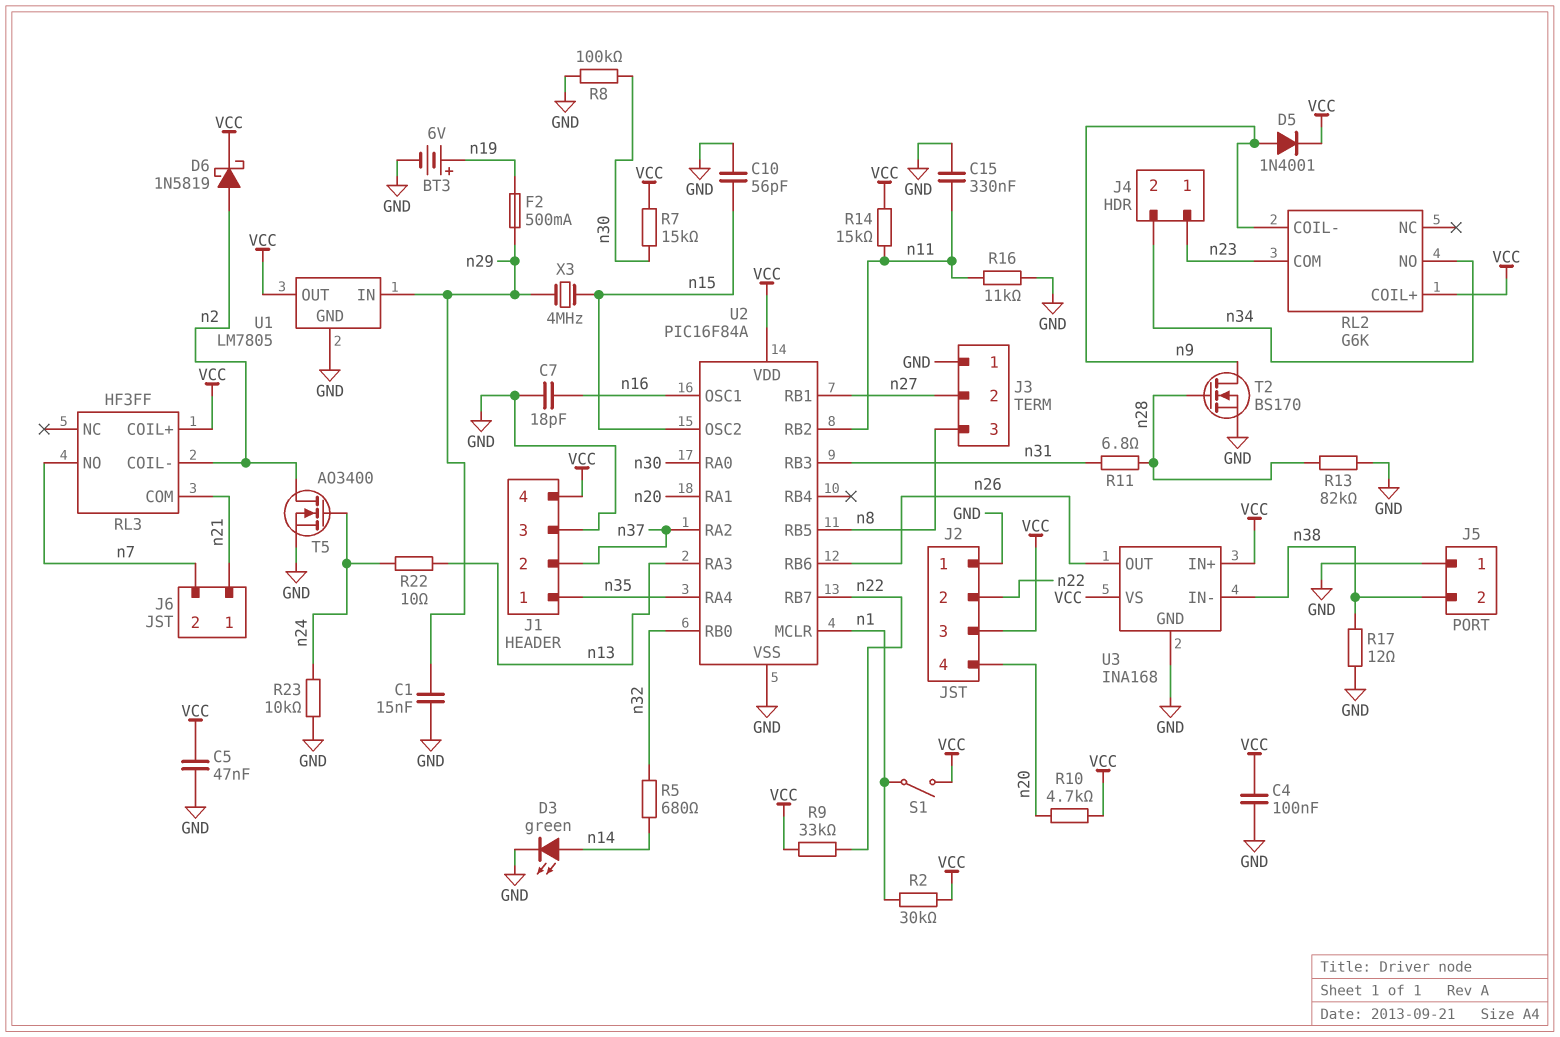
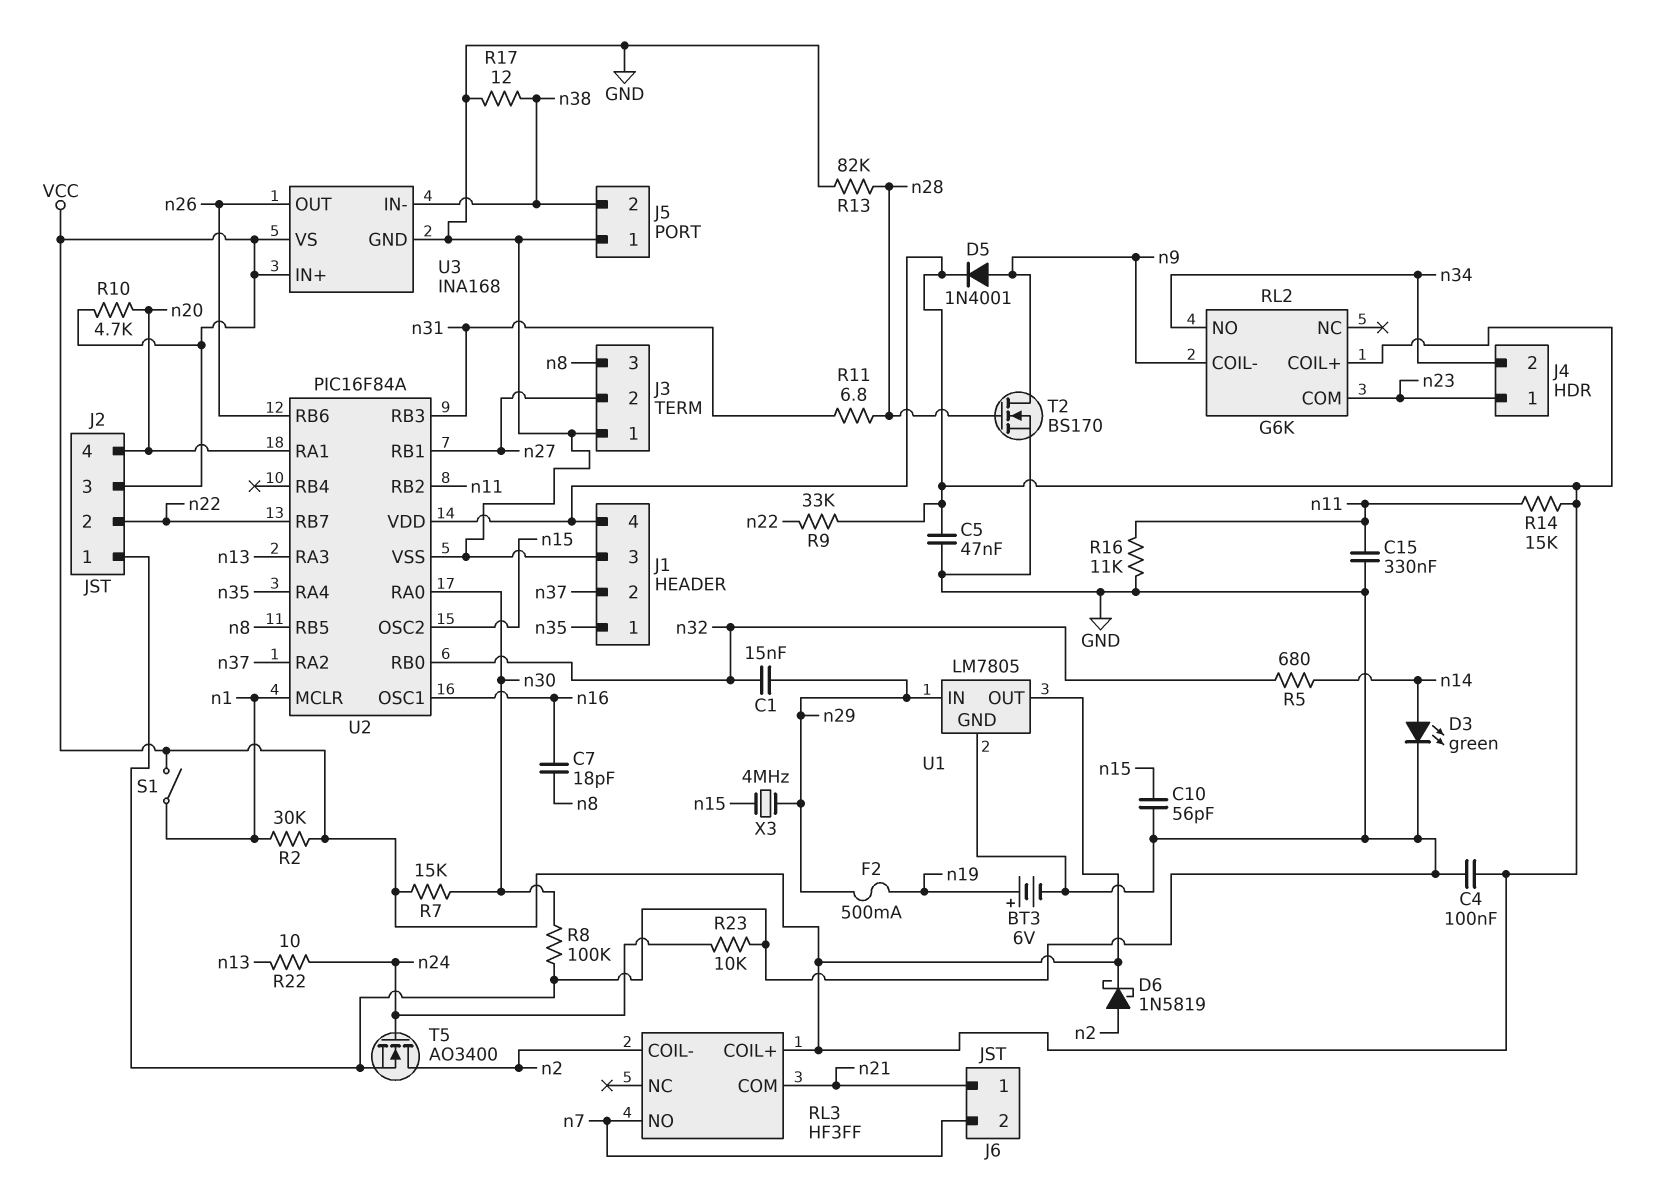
C1: 15nF (GND, n29) -> 15nF (n29, n32)
C7: 18pF (GND, n16) -> 18pF (n8, n16)

